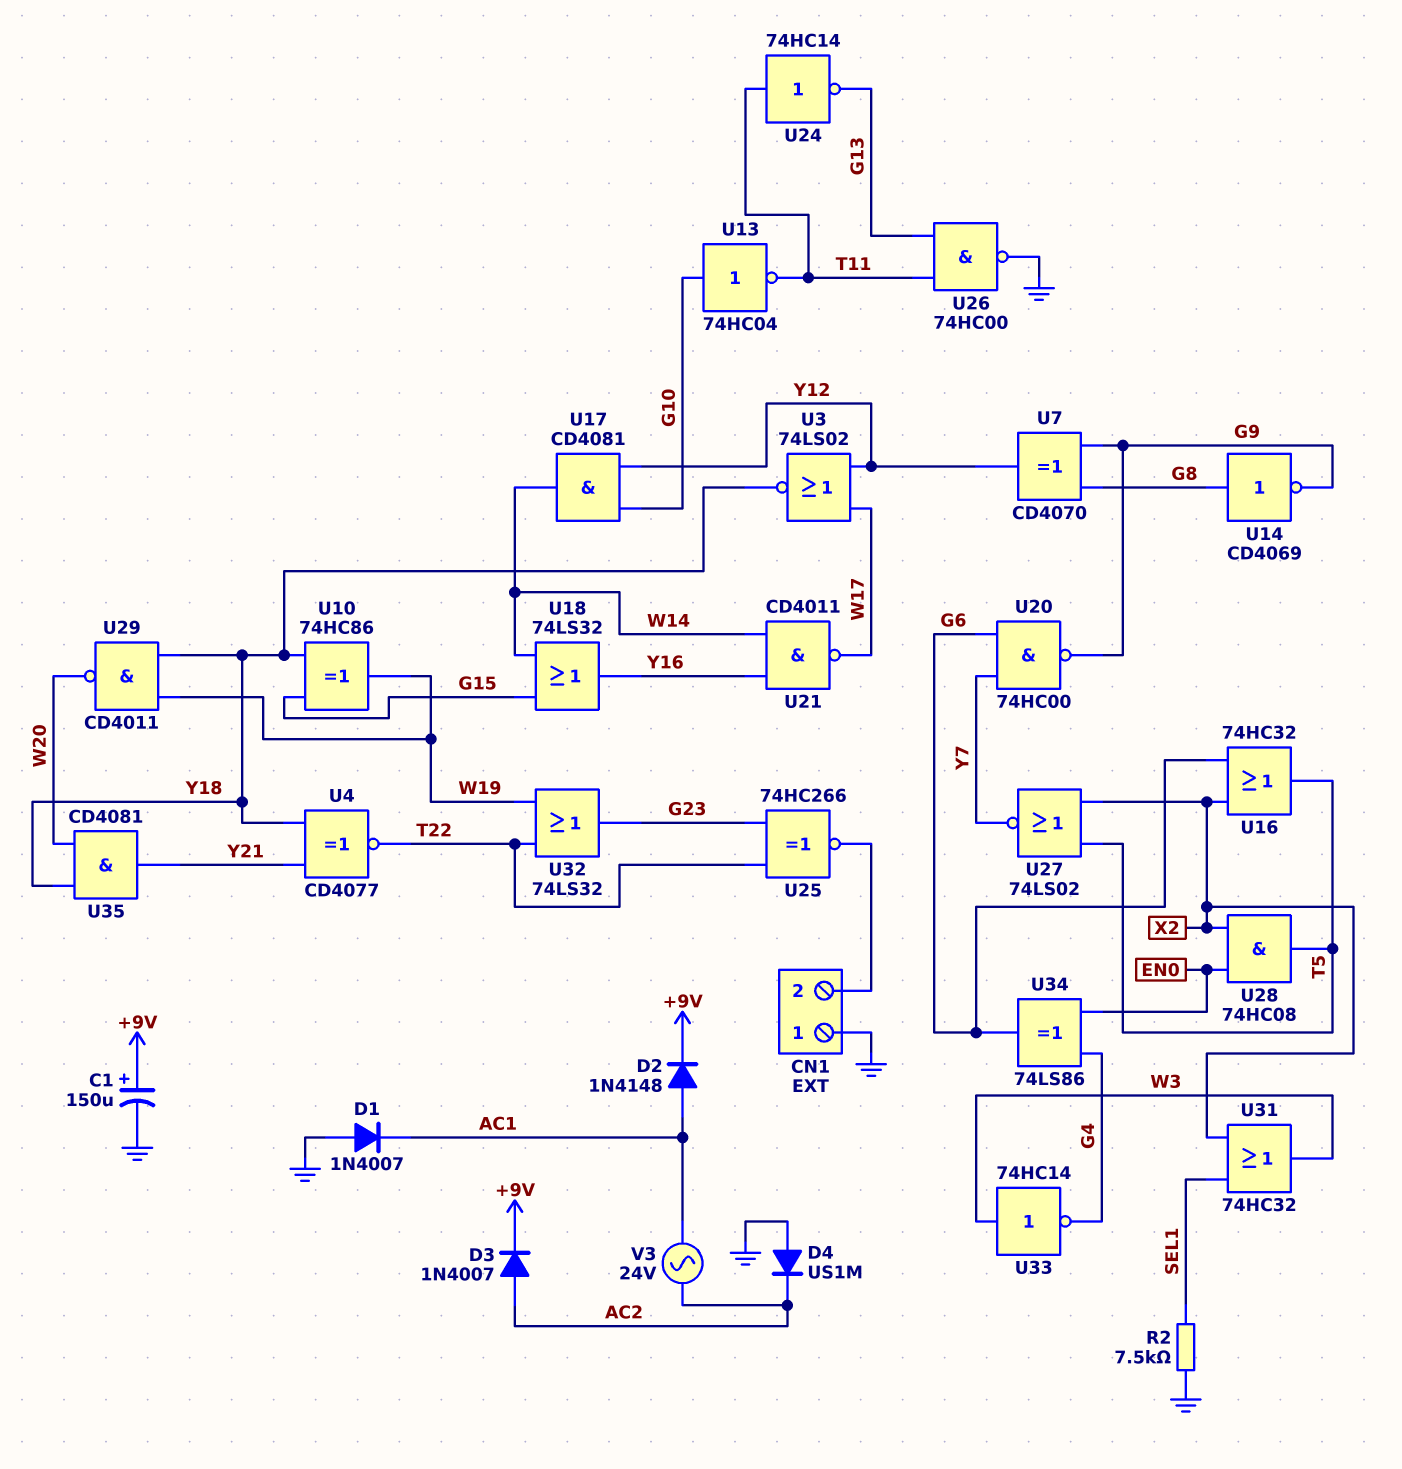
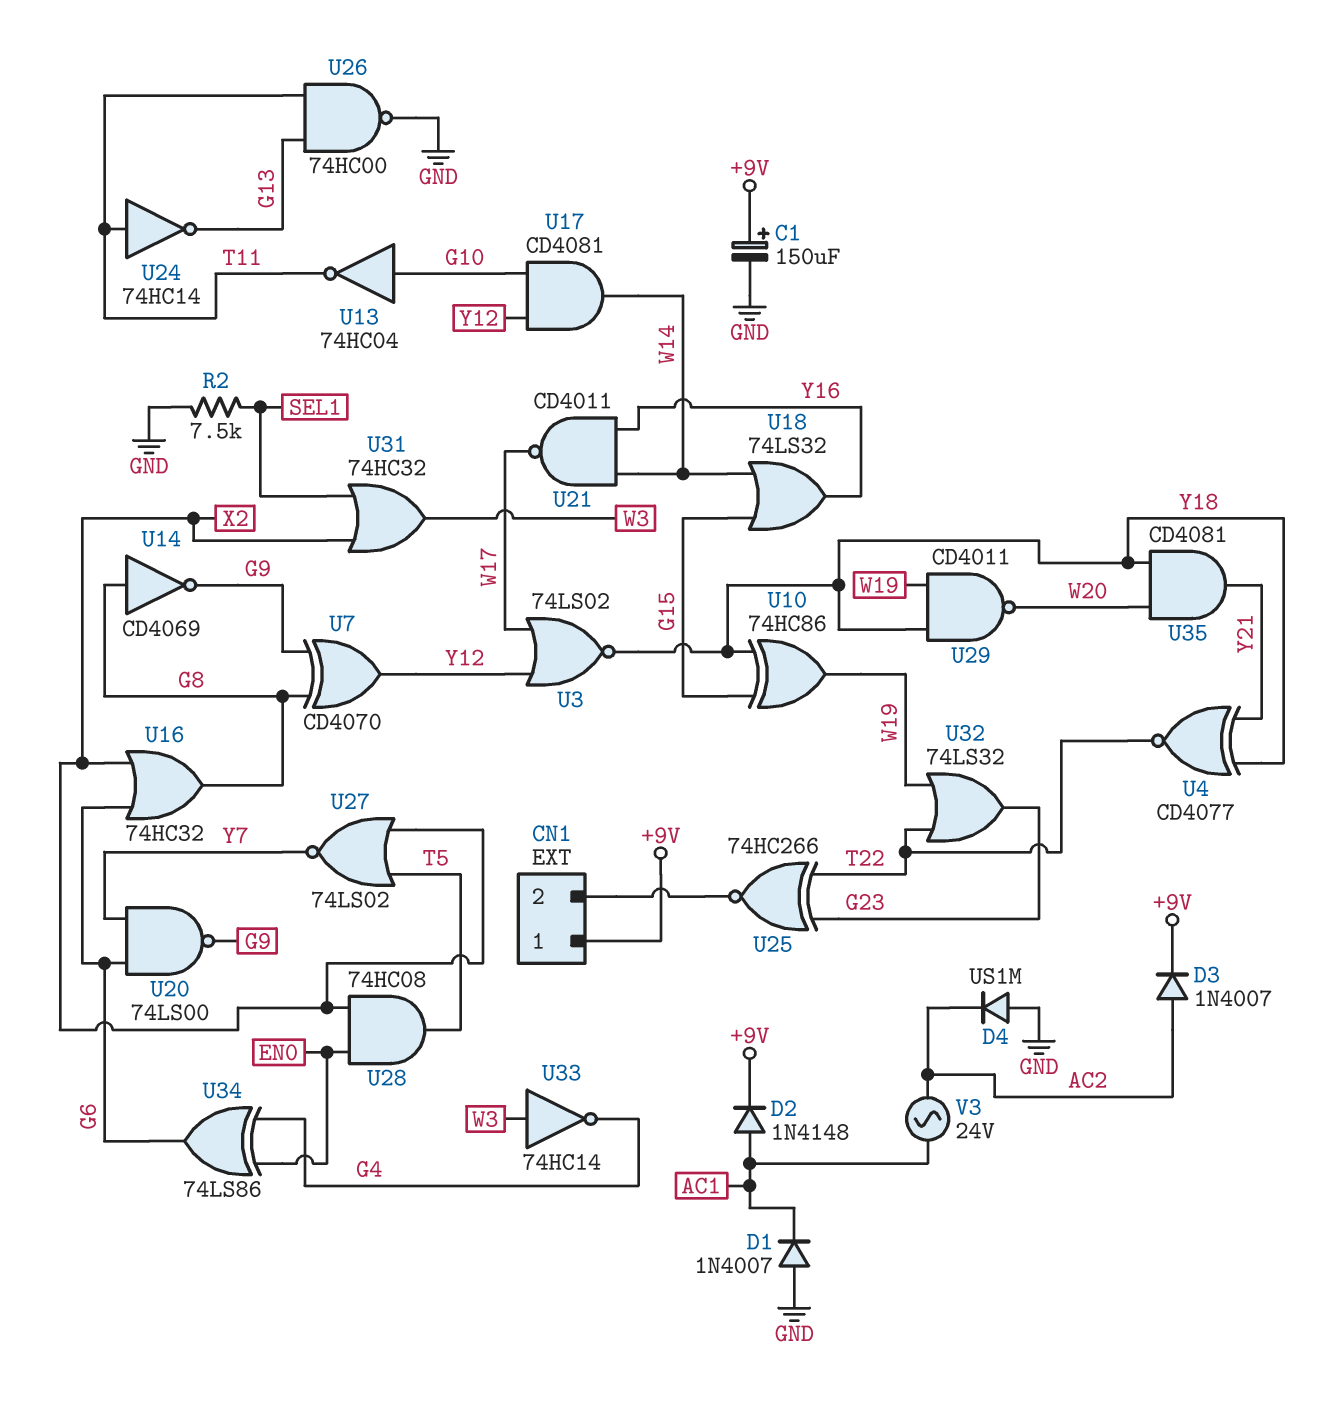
CN1 pin 1: GND -> +9V
U16: OR 74HC32 (in G6, in X2, out T5) -> OR 74HC32 (in G6, in X2, out G8)
U20: NAND 74HC00 (in G6, in Y7, out G9) -> NAND 74LS00 (in G6, in Y7, out G9)

